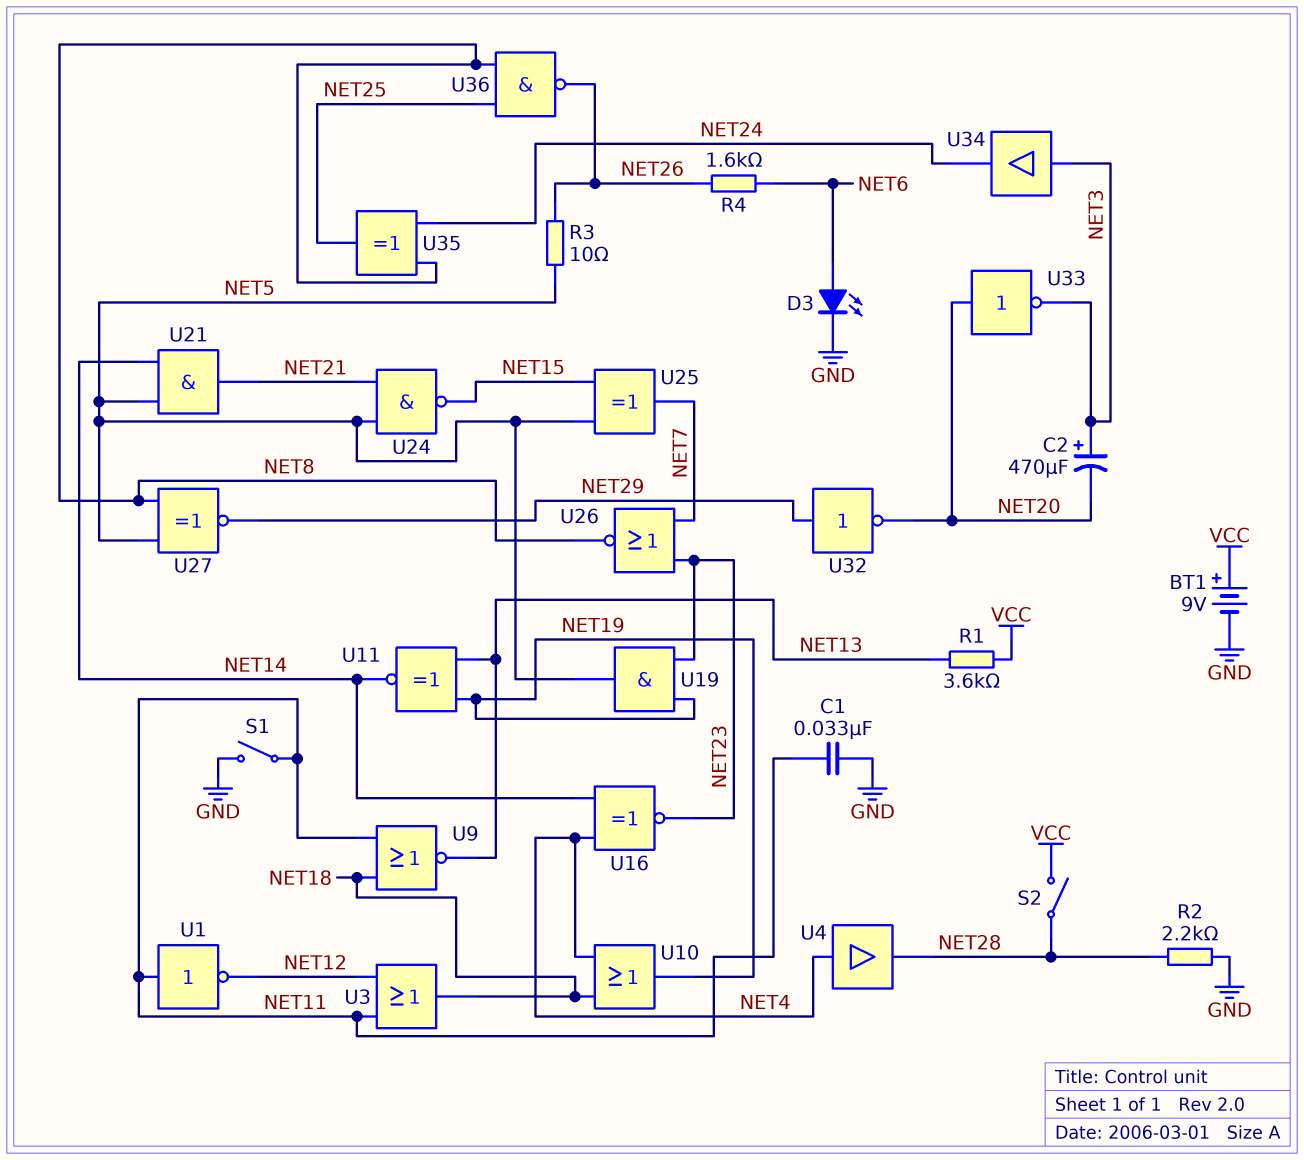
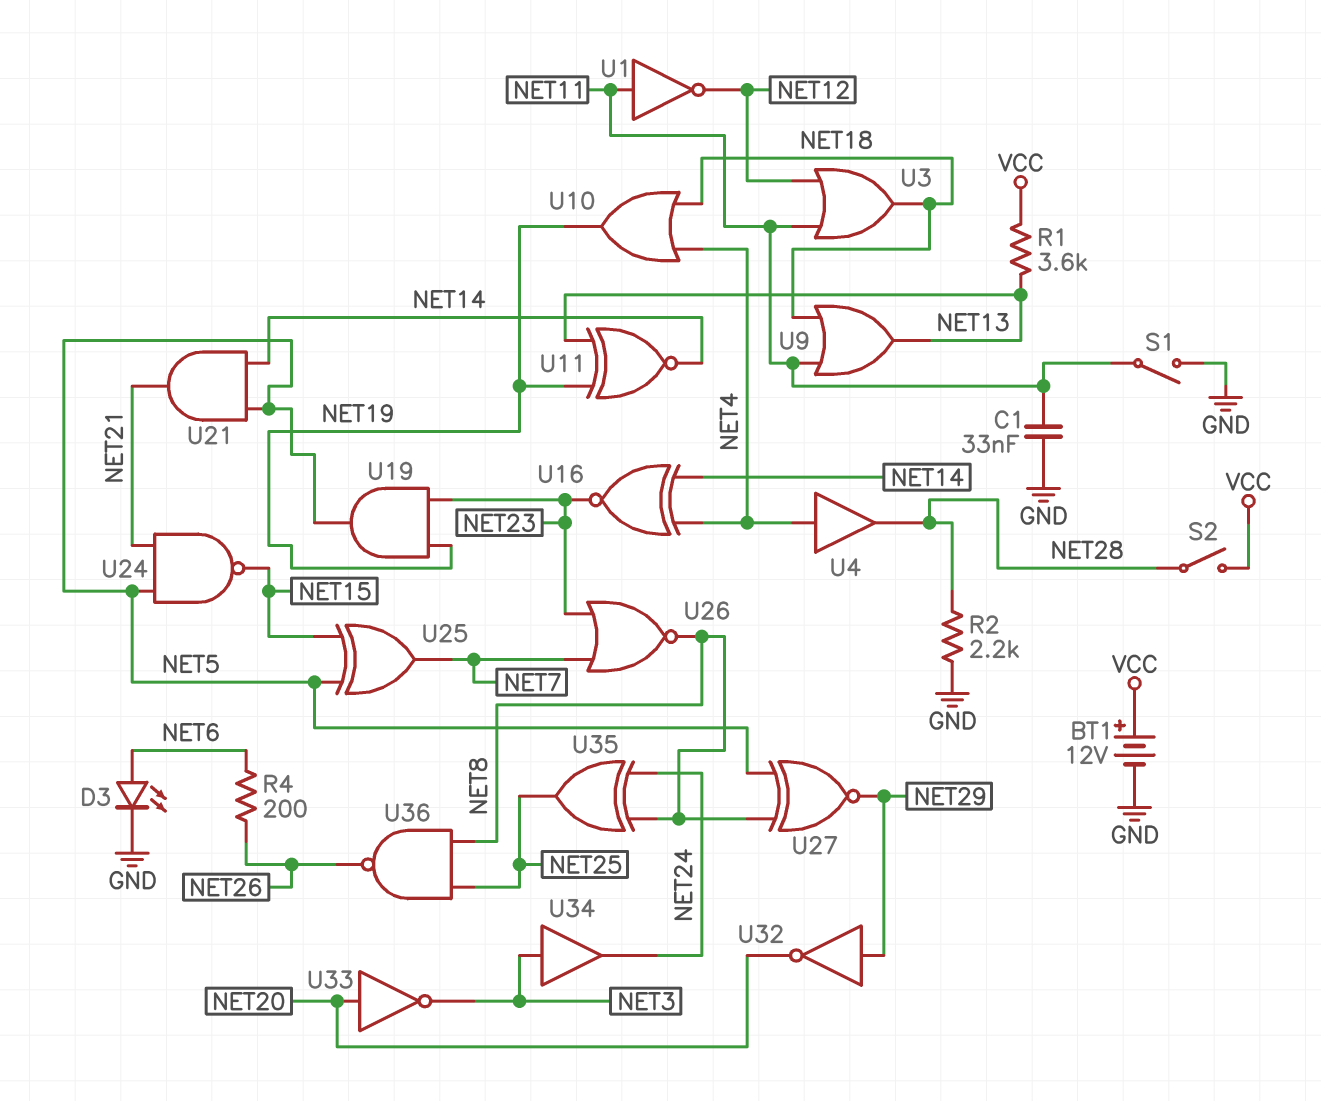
BT1: 9V (plus VCC, minus GND) -> 12V (plus VCC, minus GND)
C2: 470uF (plus NET3, minus NET20) -> none
R3: 10 (NET5, NET26) -> none
R4: 1.6k (NET6, NET26) -> 200 (NET6, NET26)
U9: NOR (in NET11, in NET18, out NET13) -> OR (in NET11, in NET18, out NET13)

